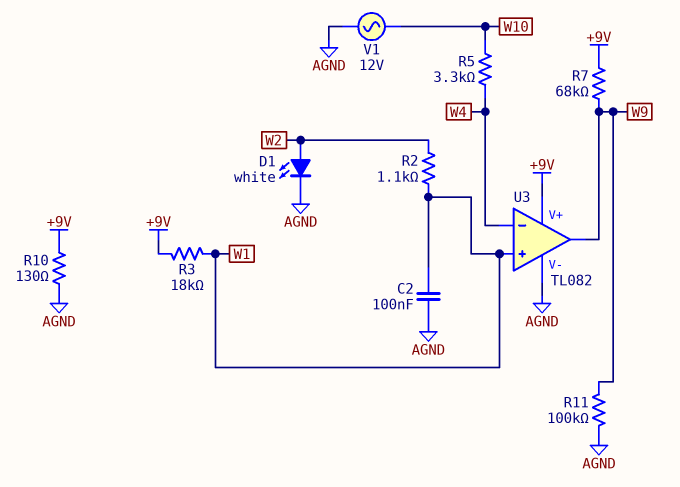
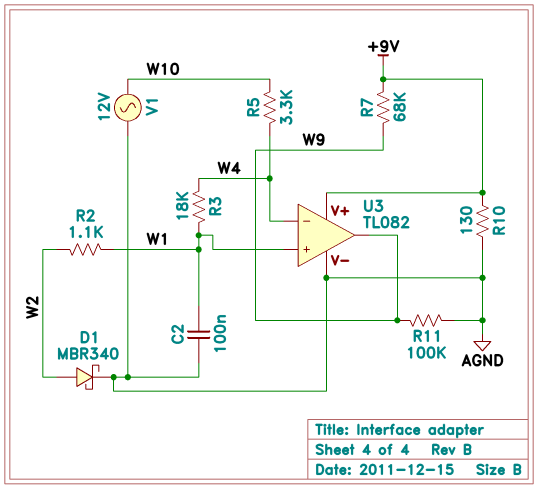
D1: LED white (A W2, K AGND) -> schottky MBR340 (A W2, K AGND)
R3: 18k (+9V, W1) -> 18k (W1, W4)

